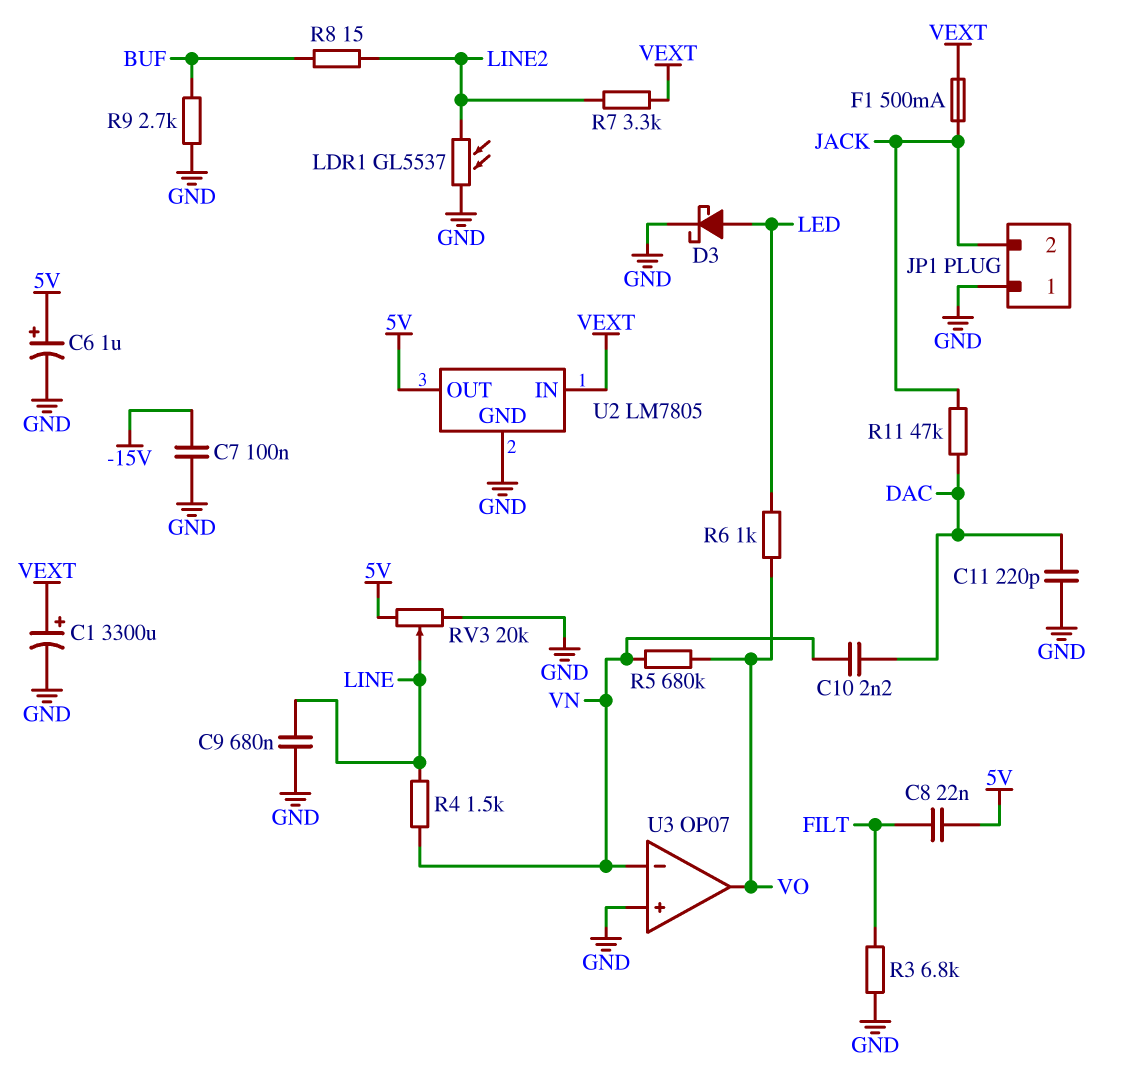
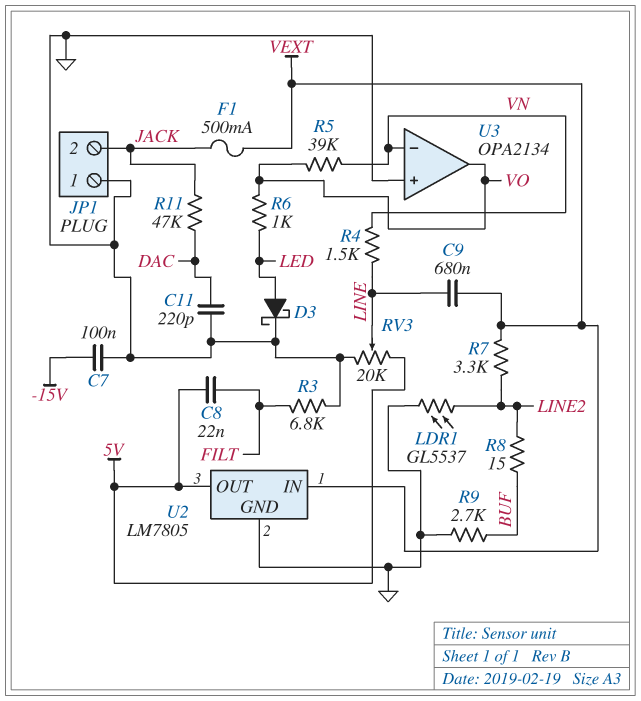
C1: 3300uF (plus VEXT, minus GND) -> none
C6: 1uF (plus 5V, minus GND) -> none
C9: 680nF (GND, LINE) -> 680nF (LINE, VEXT)
C10: 2.2nF (DAC, VN) -> none
R5: 680k (VN, VO) -> 39k (VN, VO)
U3: OP07 -> OPA2134

